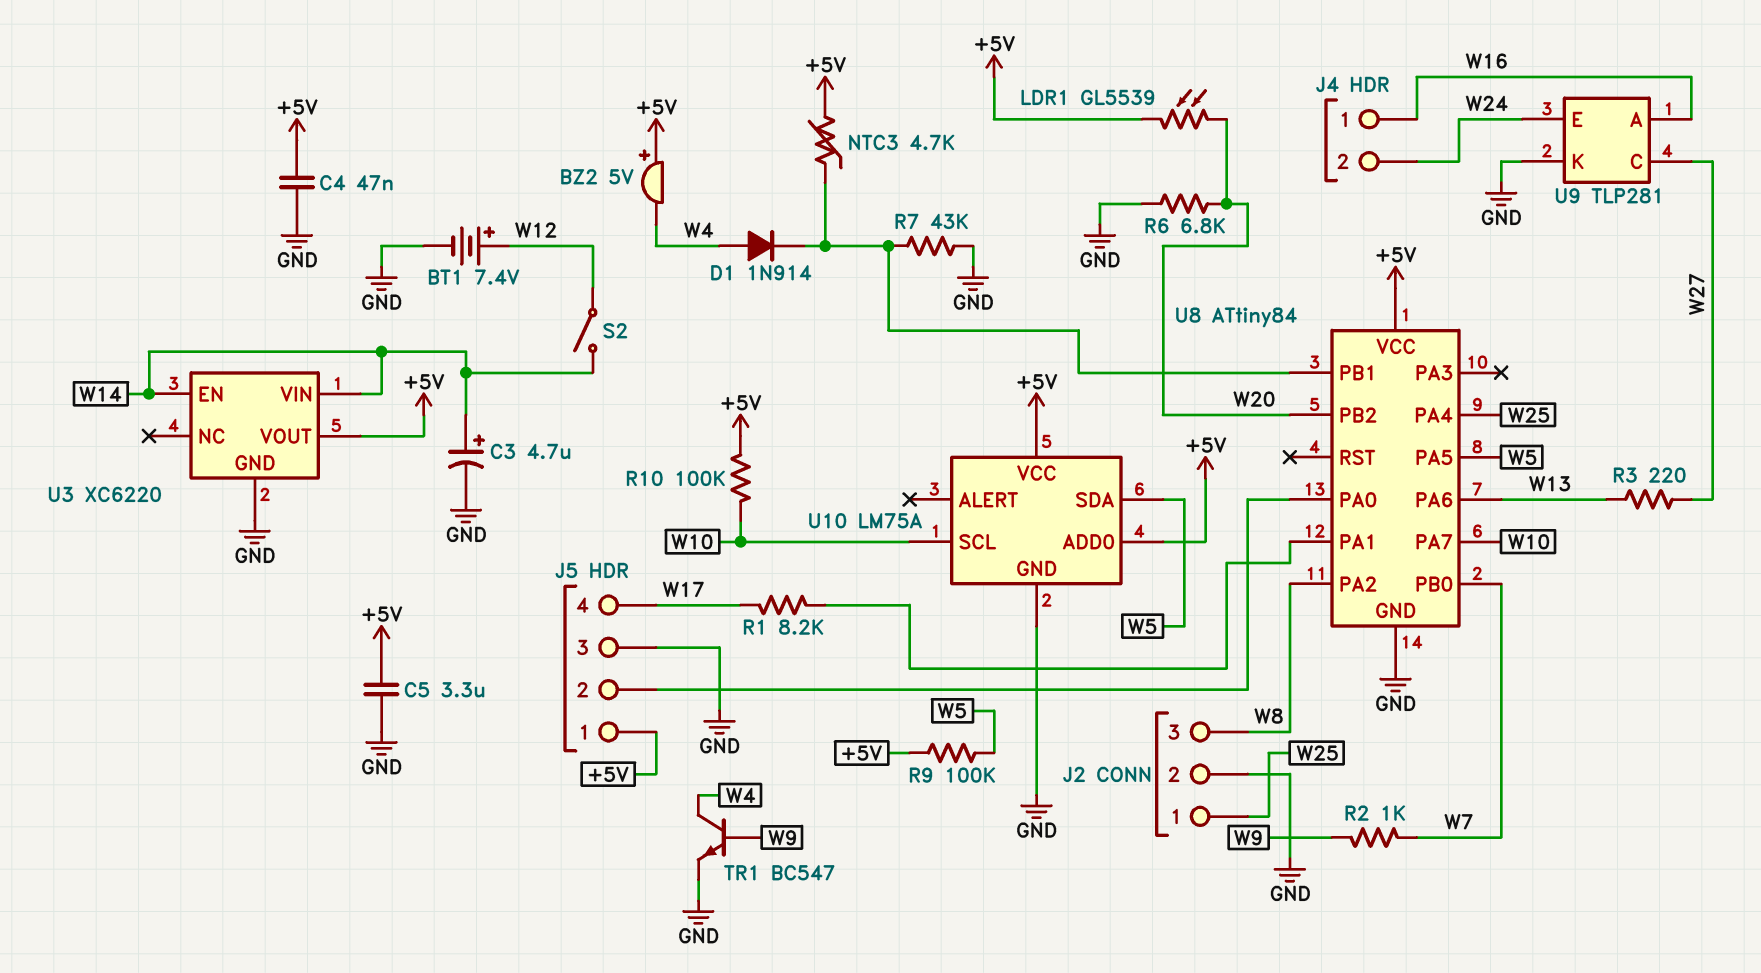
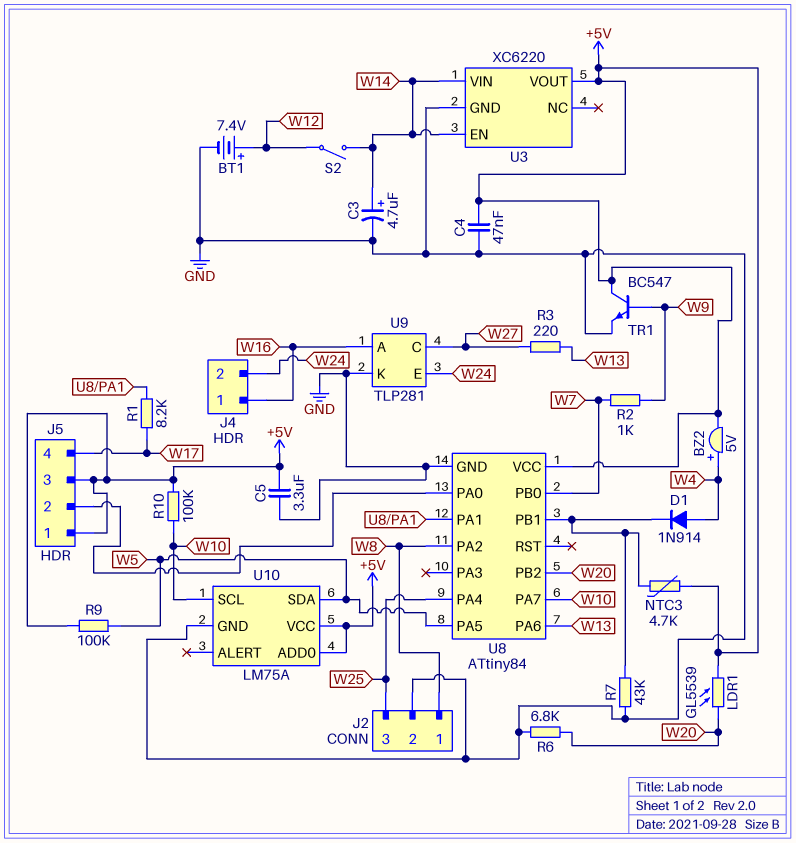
BZ2: buzzer 5V (plus +5V, minus W4) -> buzzer 5V (plus W4, minus +5V)
J2 pin 1: W25 -> W8
J2 pin 3: W8 -> W25
J5 pin 3: GND -> +5V
TR1: NPN BC547 (B W9, C W4, E GND) -> NPN BC547 (B W9, C +5V, E GND)

